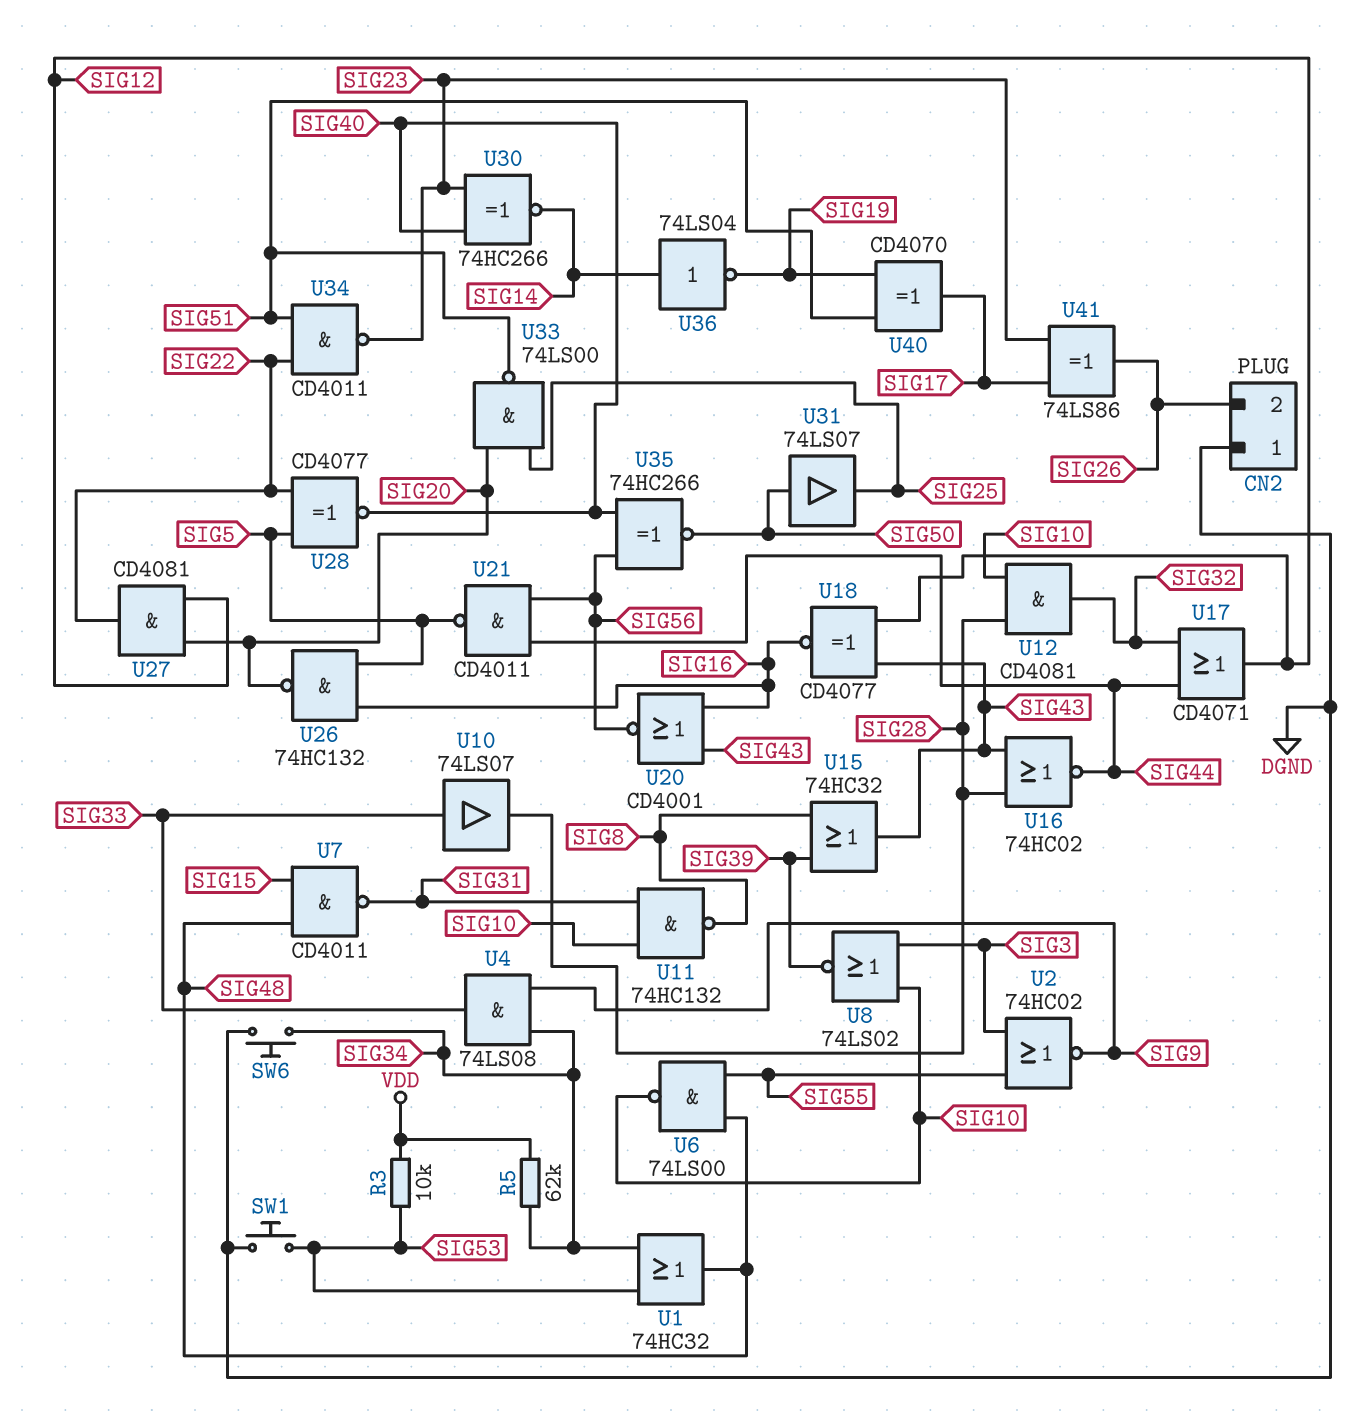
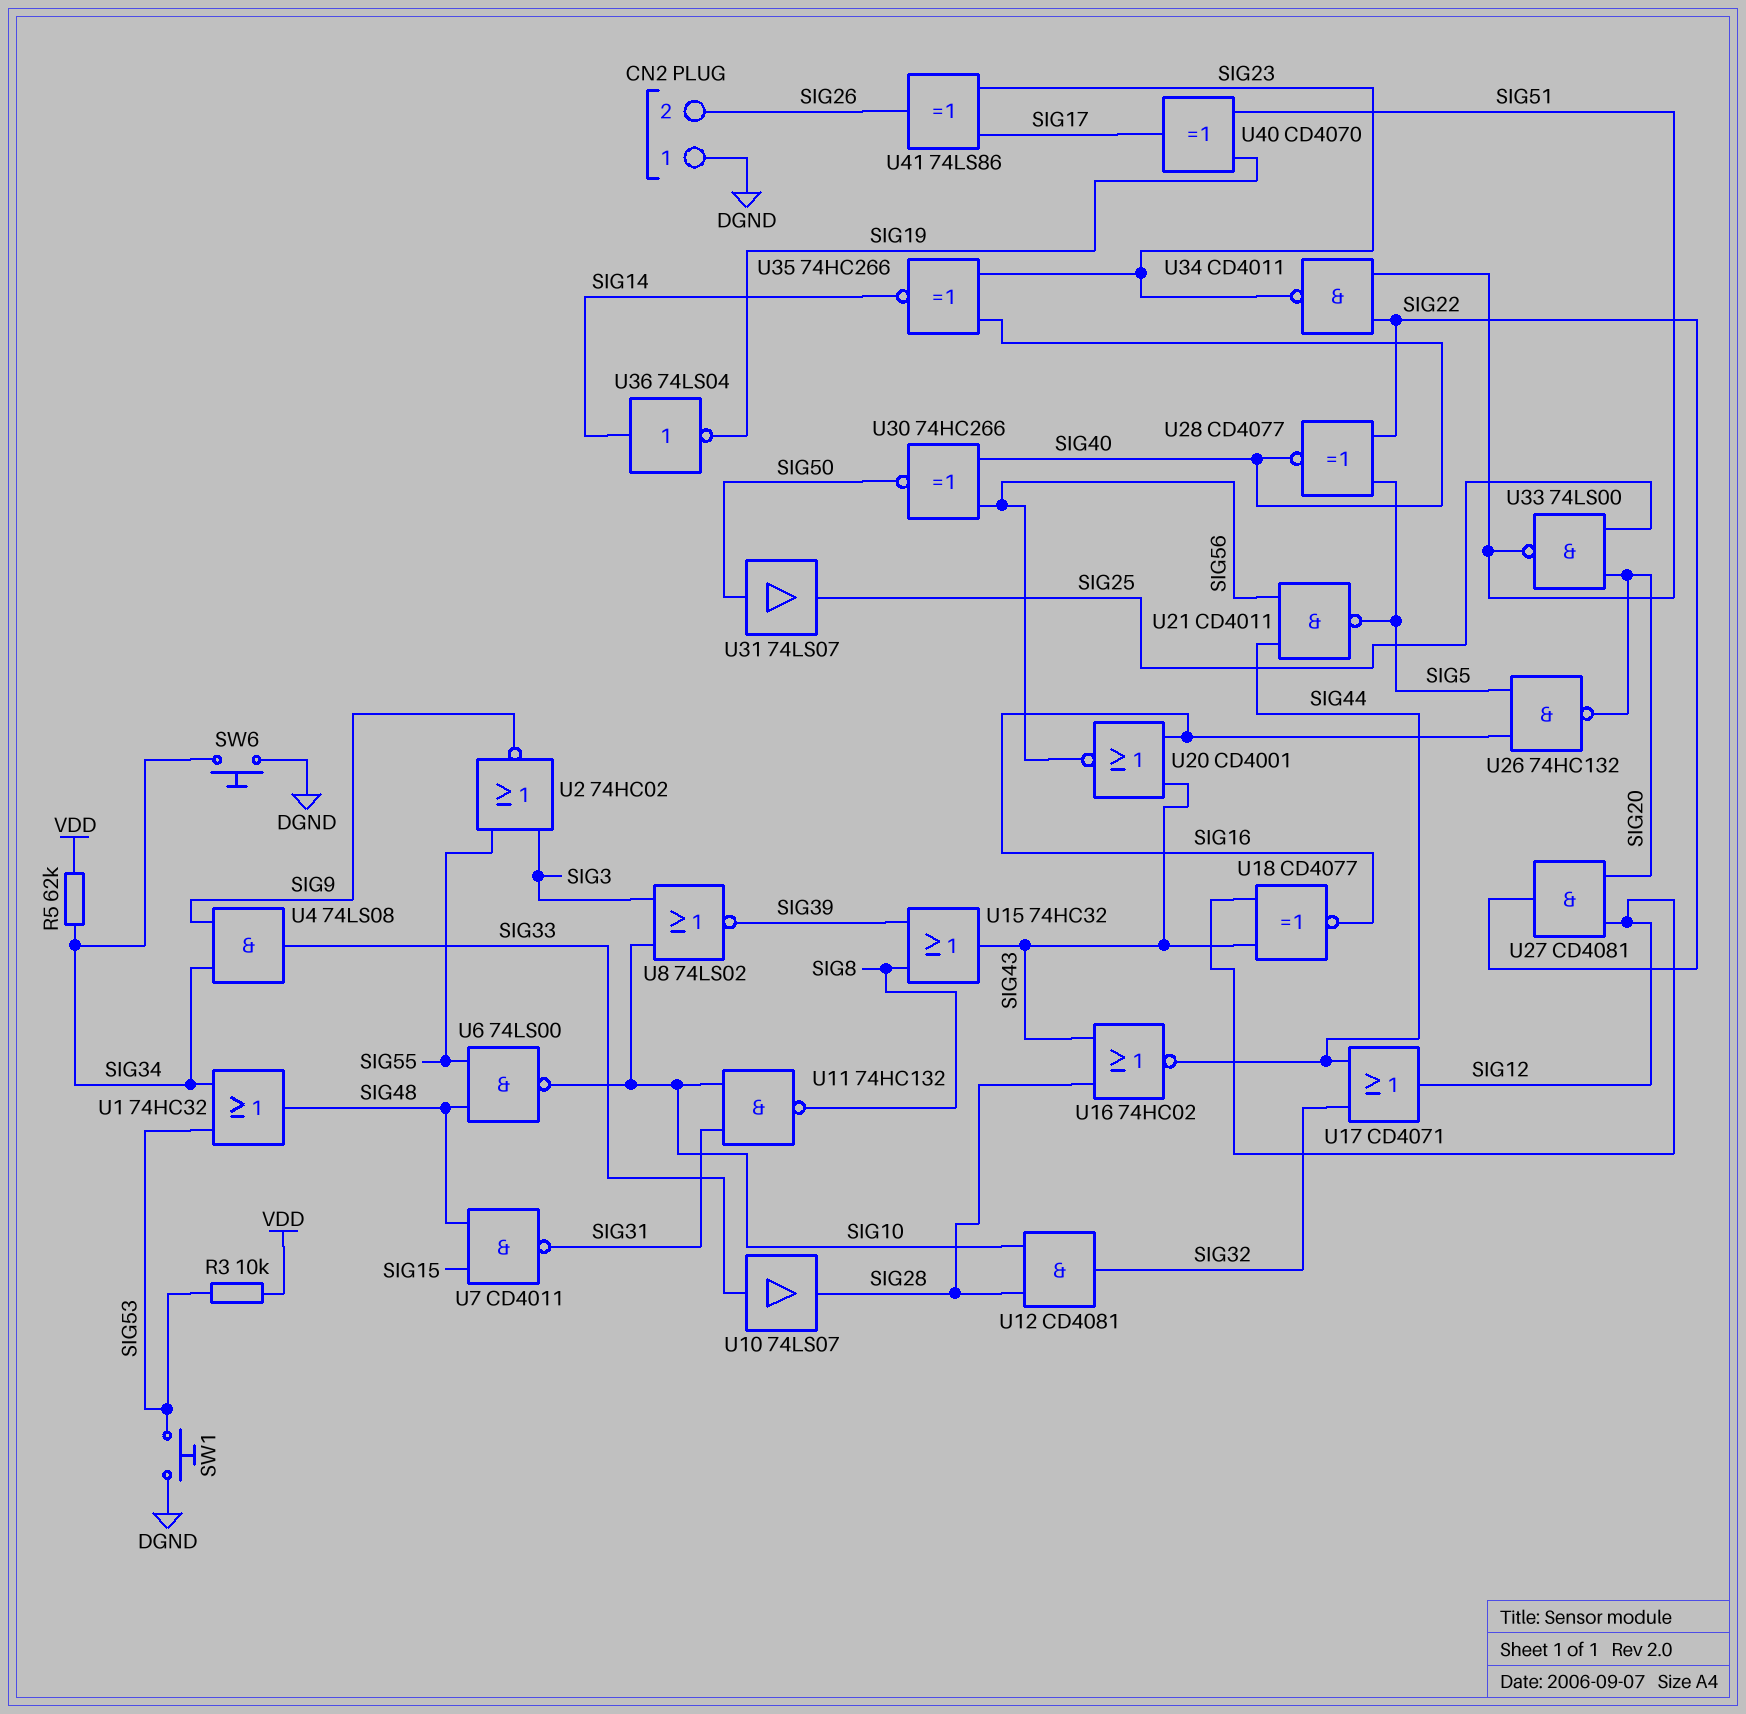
U30: XNOR 74HC266 (in SIG23, in SIG40, out SIG14) -> XNOR 74HC266 (in SIG40, in SIG56, out SIG50)
U35: XNOR 74HC266 (in SIG40, in SIG56, out SIG50) -> XNOR 74HC266 (in SIG23, in SIG40, out SIG14)

